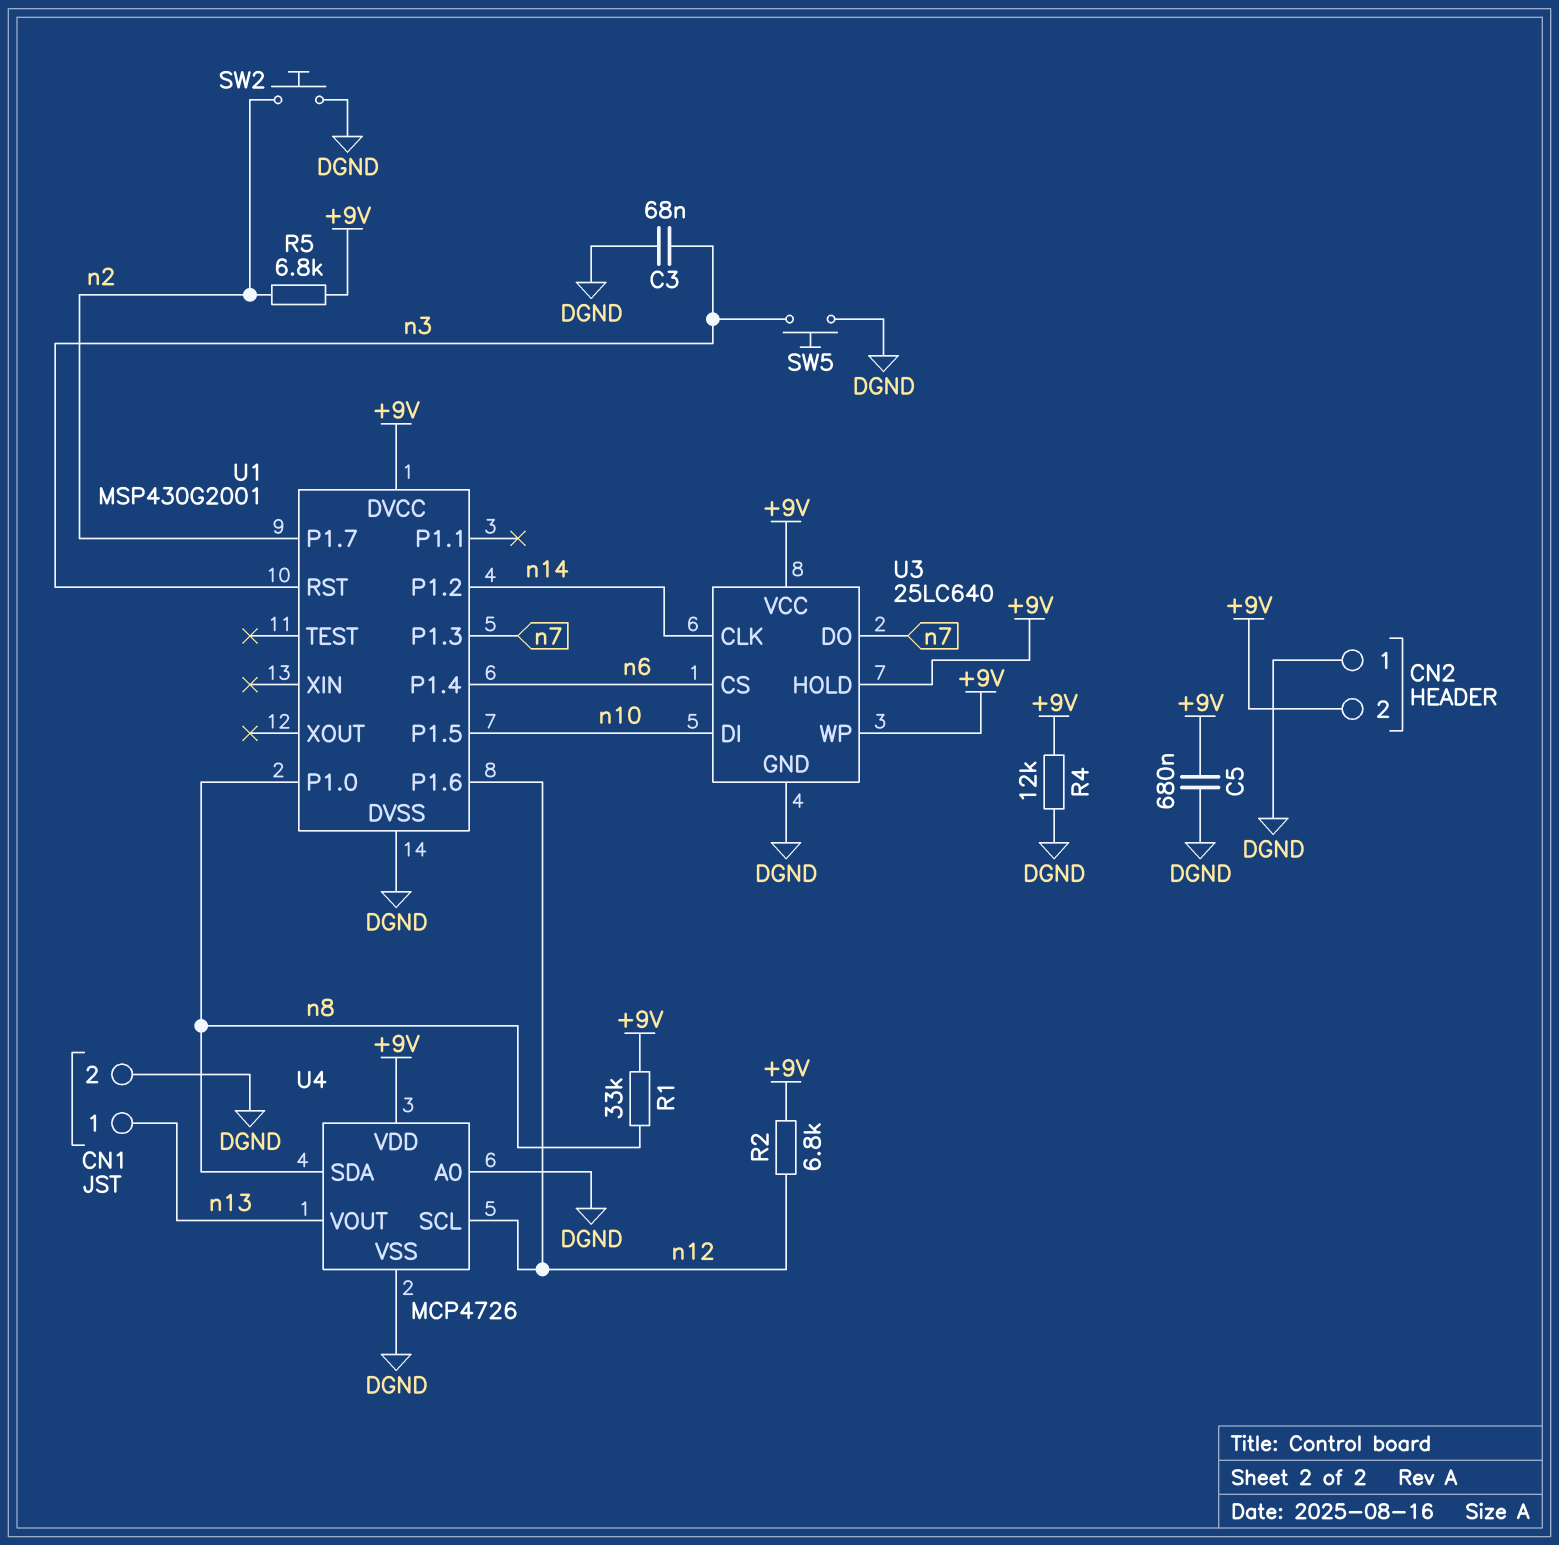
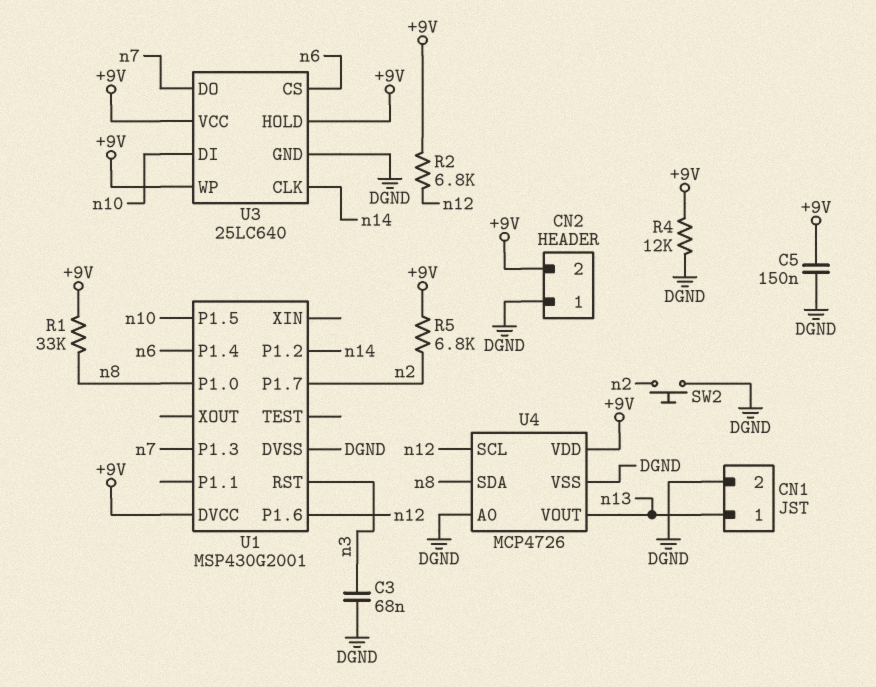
C5: 680nF (+9V, DGND) -> 150nF (+9V, DGND)
SW5: button (DGND, n3) -> none

